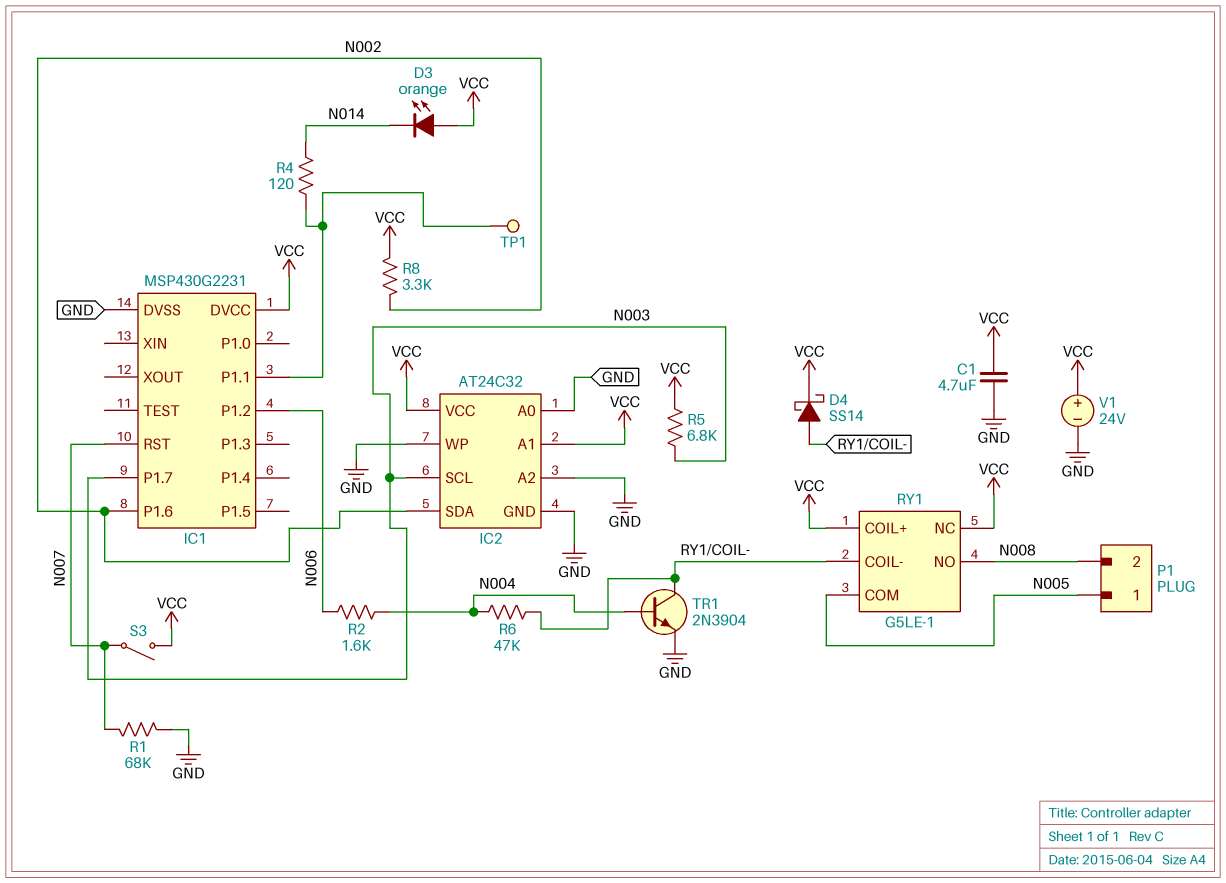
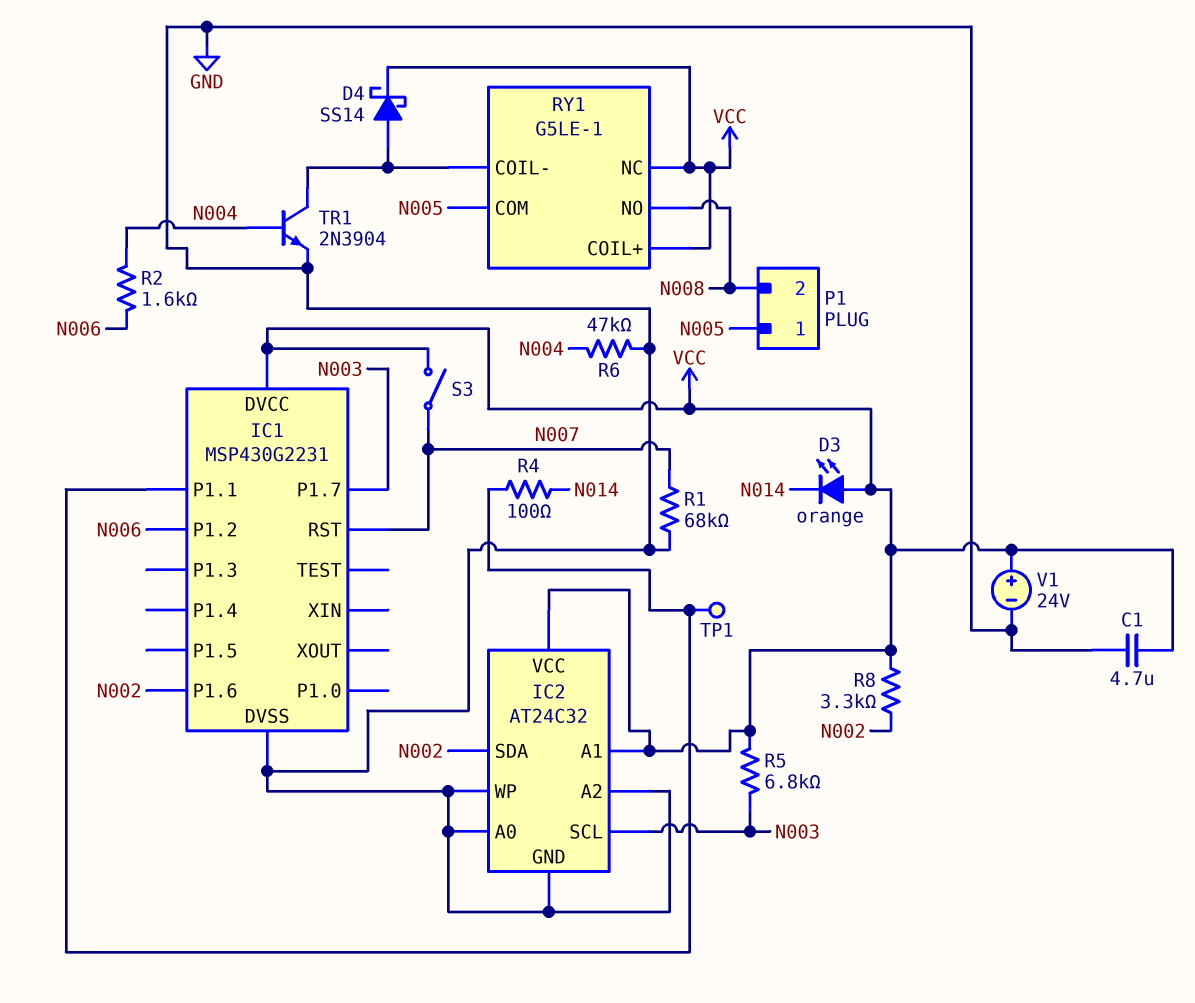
R4: 120 (IC1/P1.1, N014) -> 100 (IC1/P1.1, N014)
R6: 47k (N004, RY1/COIL-) -> 47k (GND, N004)

